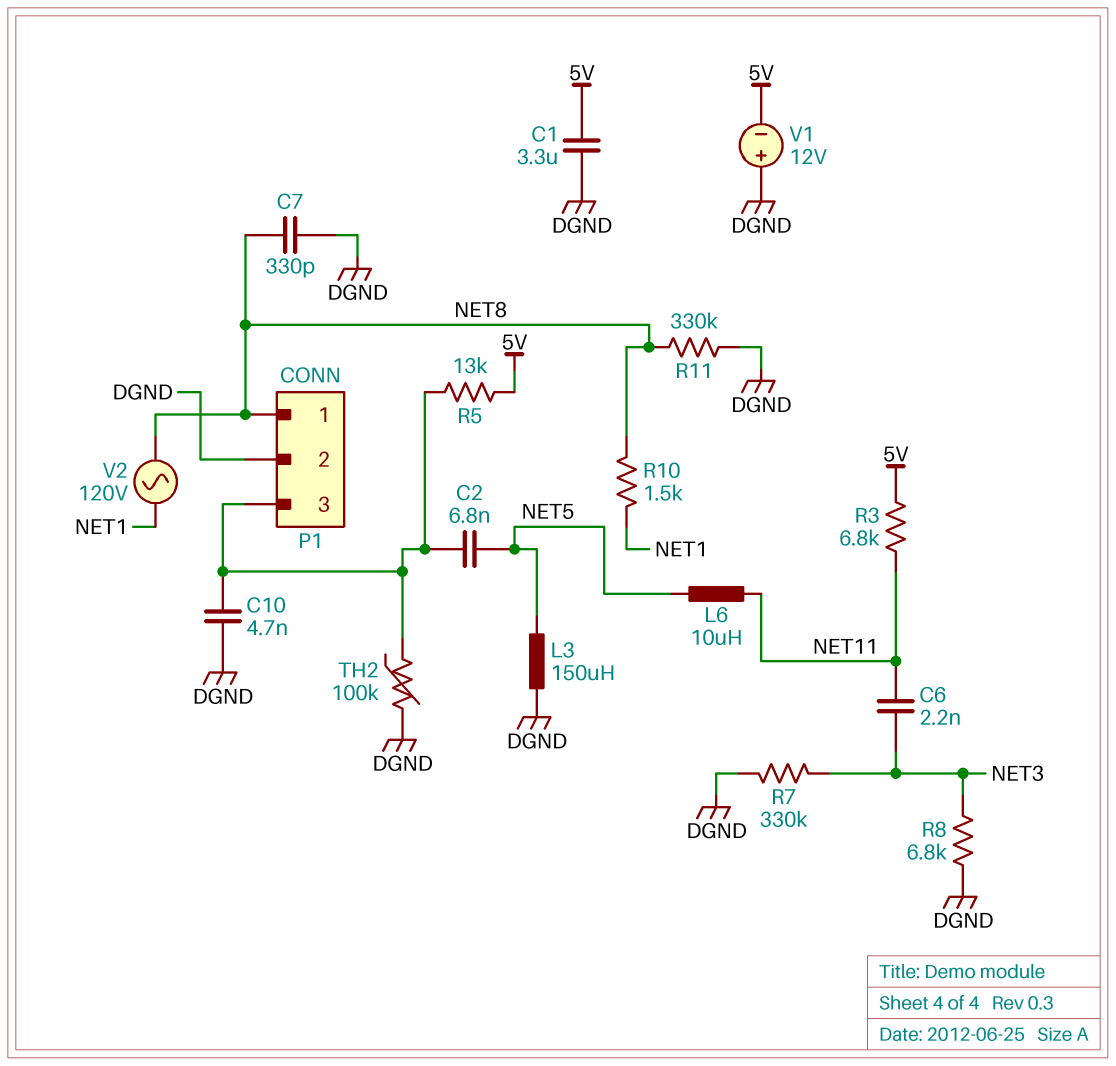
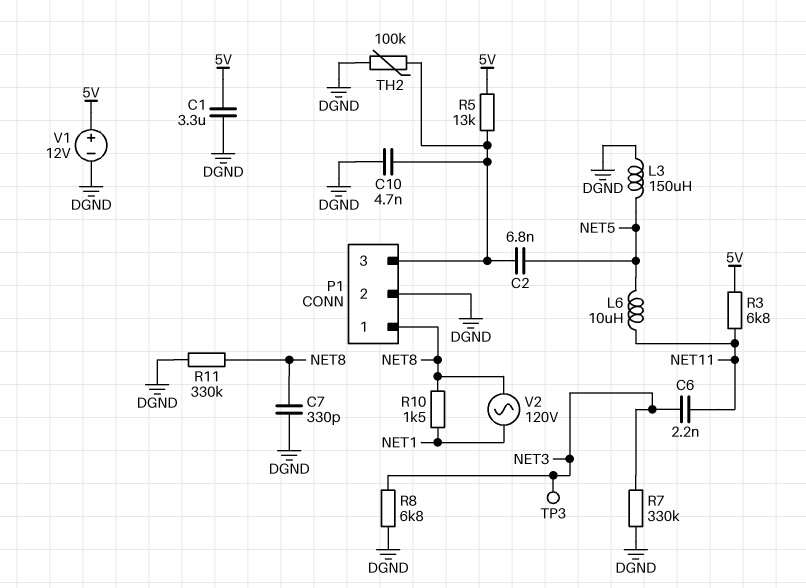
TP3: none -> test point (NET3)
V1: 12V (plus DGND, minus 5V) -> 12V (plus 5V, minus DGND)

